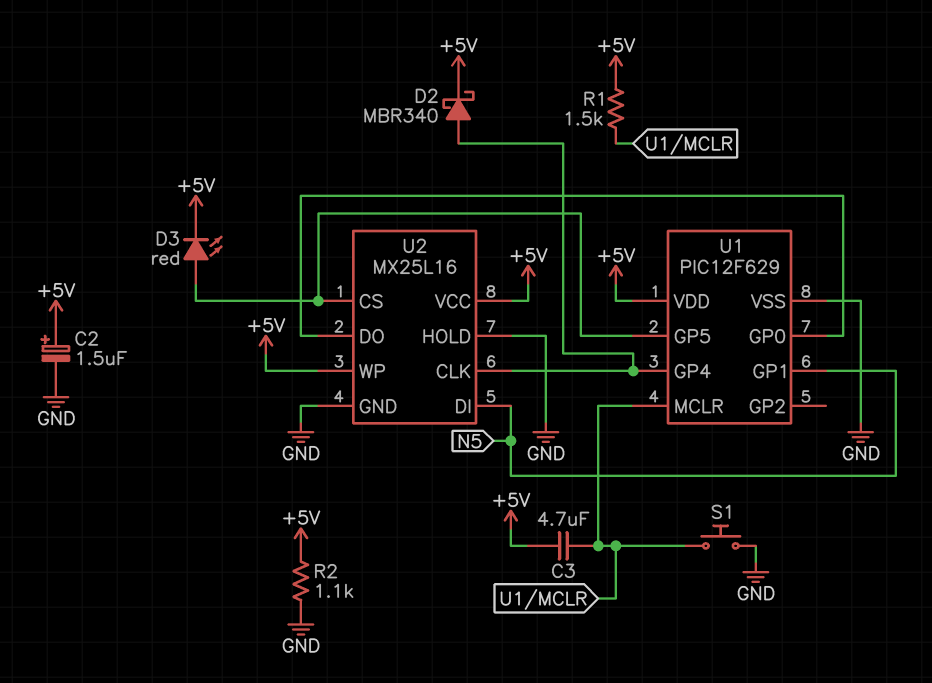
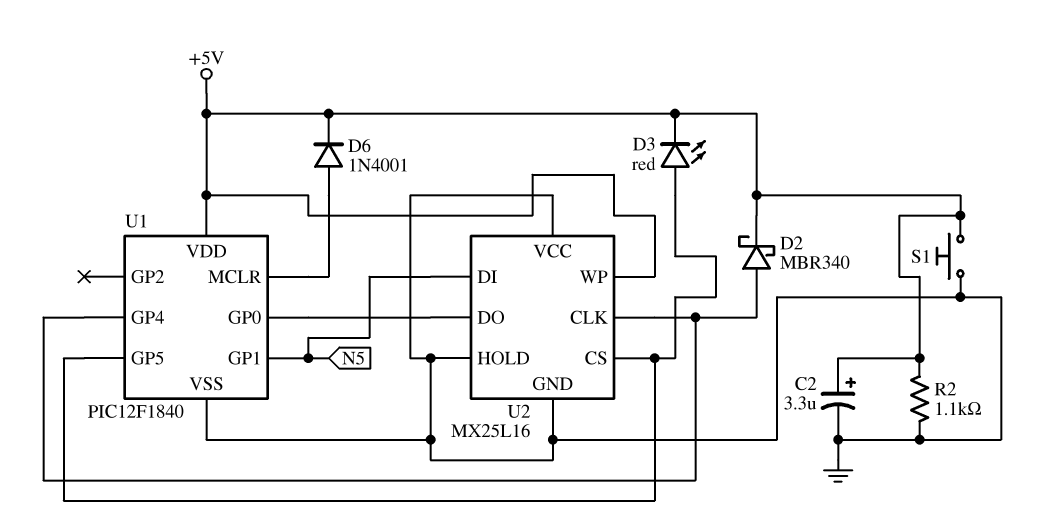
C2: 1.5uF (plus +5V, minus GND) -> 3.3uF (plus +5V, minus GND)
C3: 4.7uF (+5V, U1/MCLR) -> none
D6: none -> diode 1N4001 (A U1/MCLR, K +5V)
R1: 1.5k (+5V, U1/MCLR) -> none
S1: button (GND, U1/MCLR) -> button (+5V, GND)
U1: PIC12F629 -> PIC12F1840
U2 pin VCC: +5V -> GND

